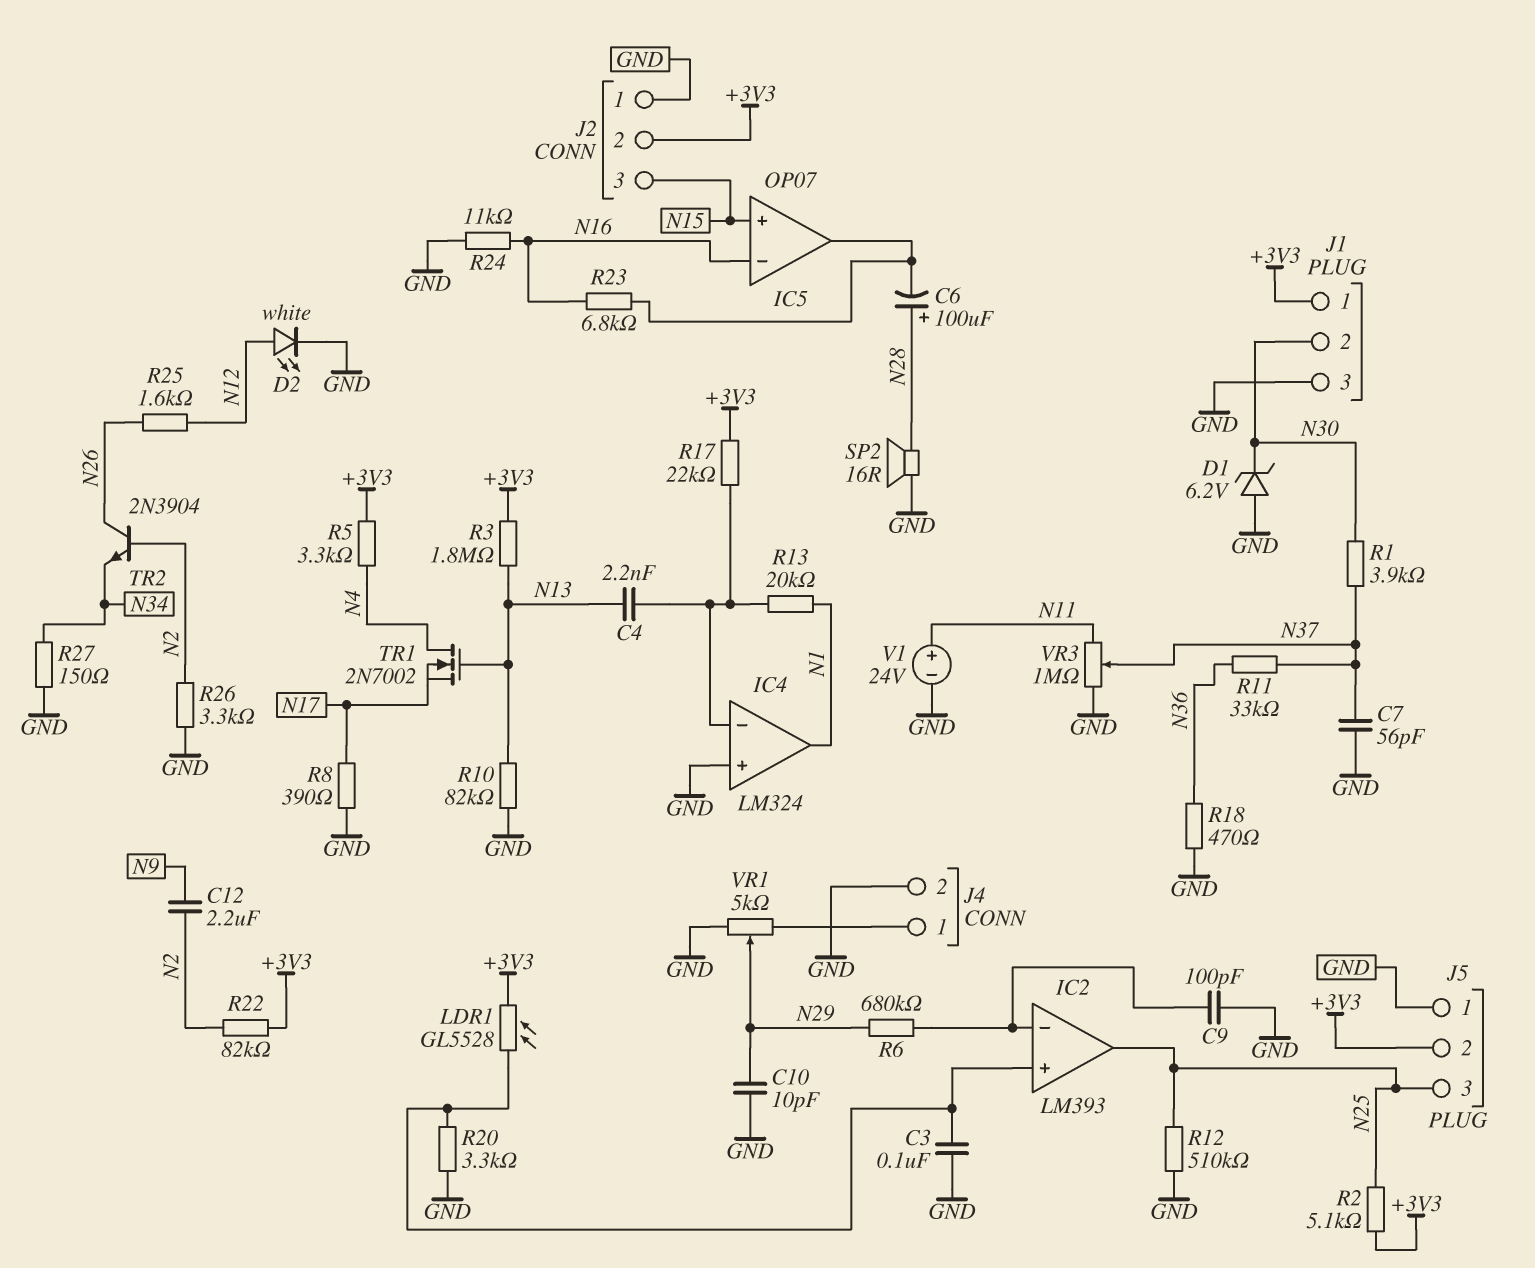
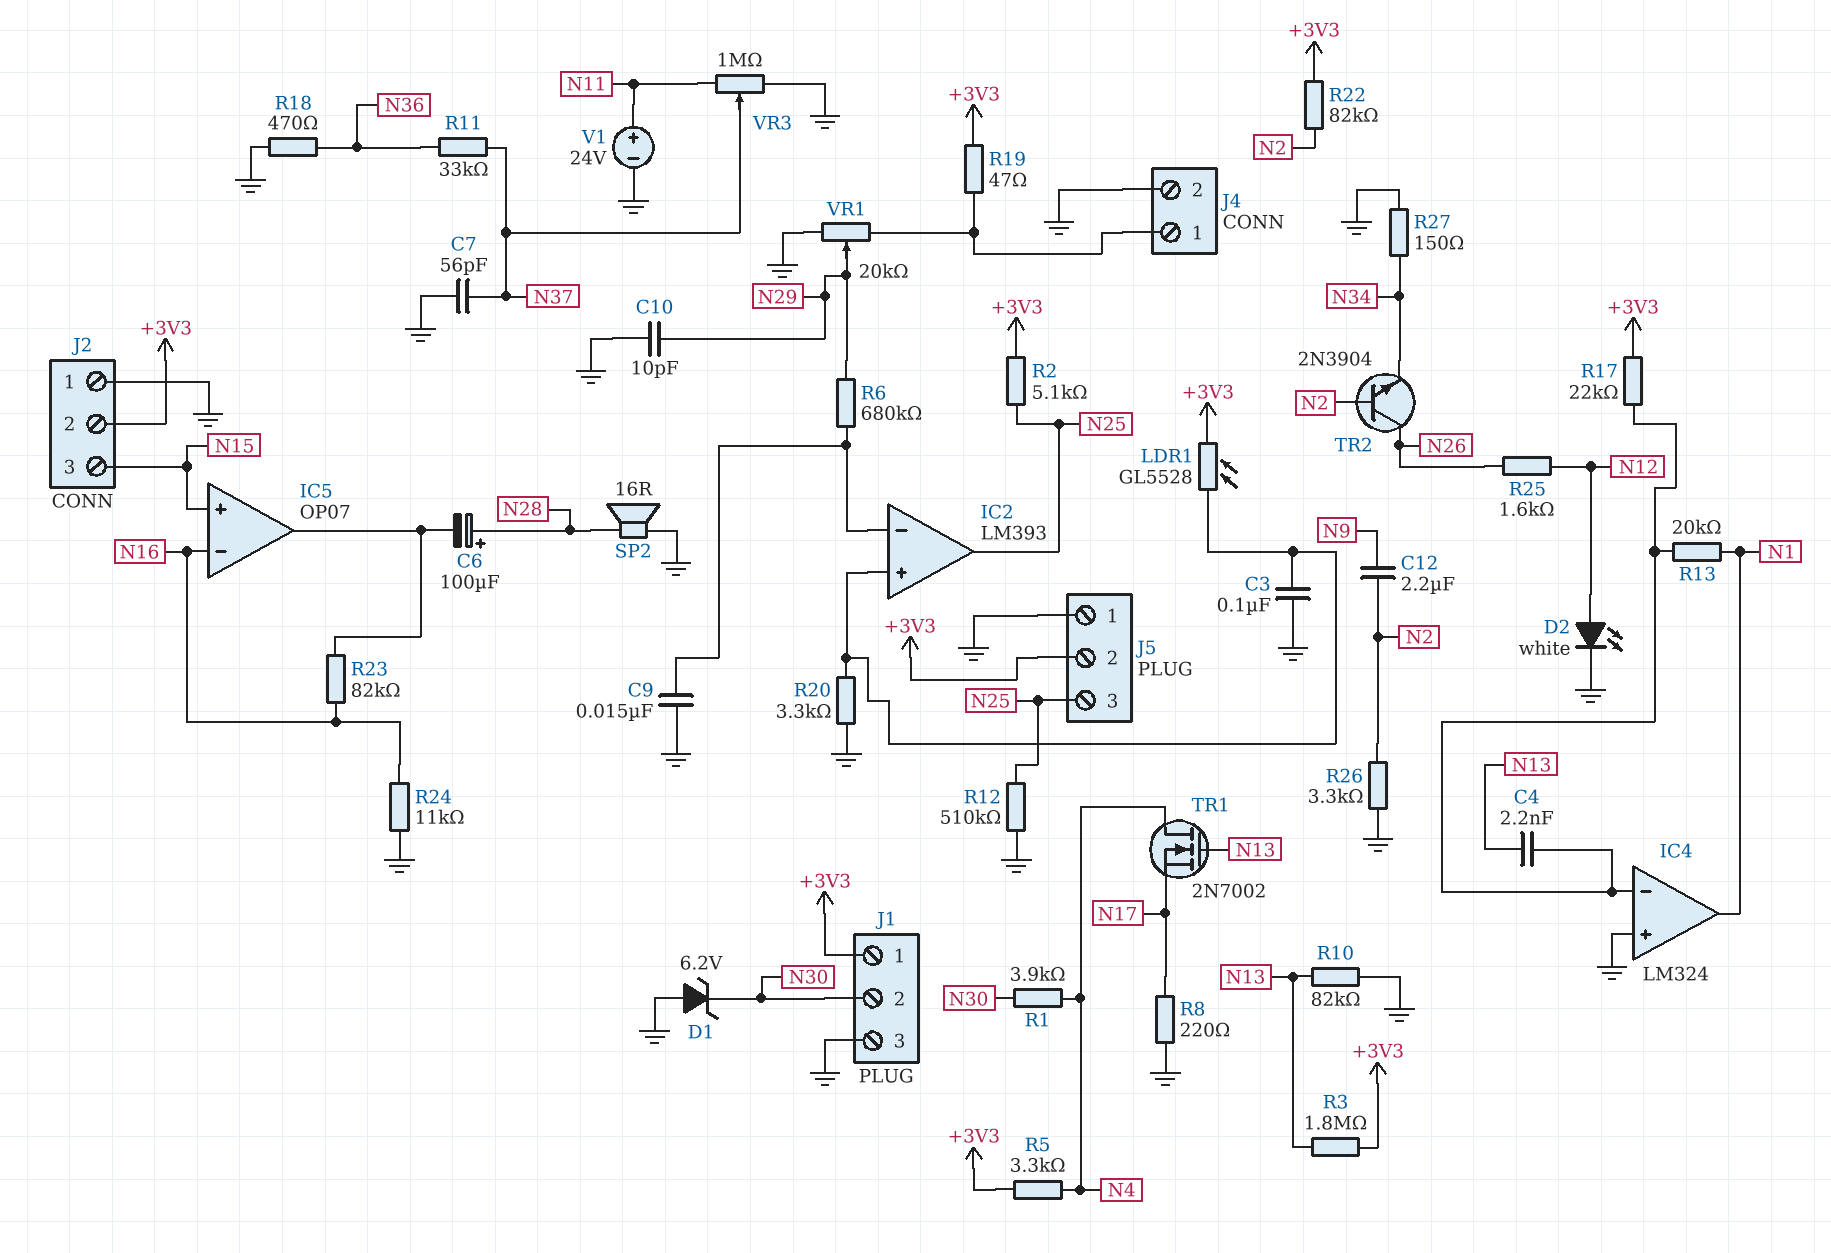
C9: 100pF (GND, IC2/in-) -> 15nF (GND, IC2/in-)
R1: 3.9k (N30, N37) -> 3.9k (N4, N30)
R8: 390 (GND, N17) -> 220 (GND, N17)
R19: none -> 47 (+3V3, J4/1)
R23: 6.8k (IC5/out, N16) -> 82k (IC5/out, N16)
VR1: 5k (GND, J4/1, wiper N29) -> 20k (GND, J4/1, wiper N29)

